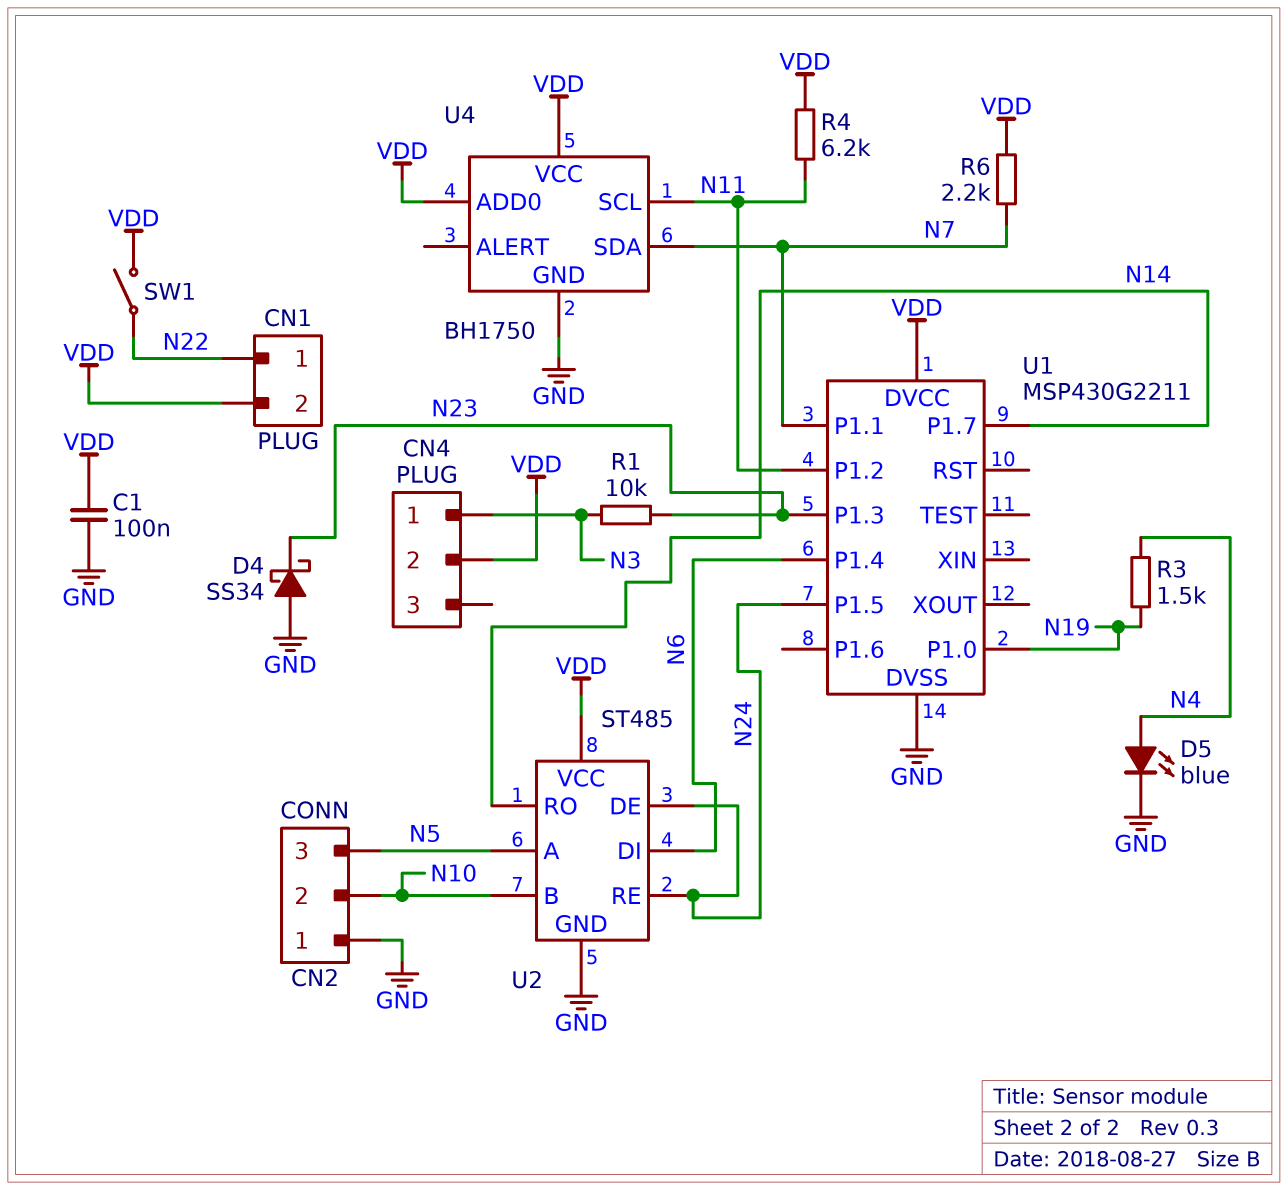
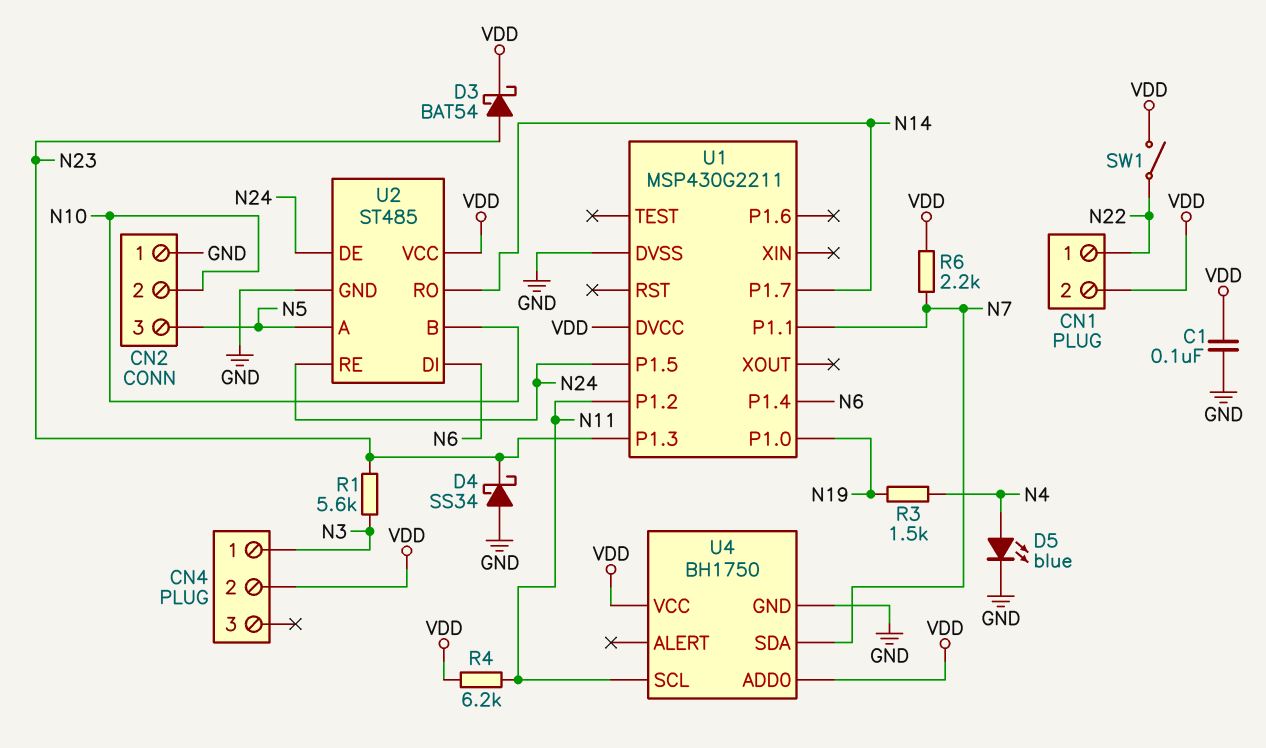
D3: none -> schottky BAT54 (A N23, K VDD)
R1: 10k (N3, N23) -> 5.6k (N3, N23)

